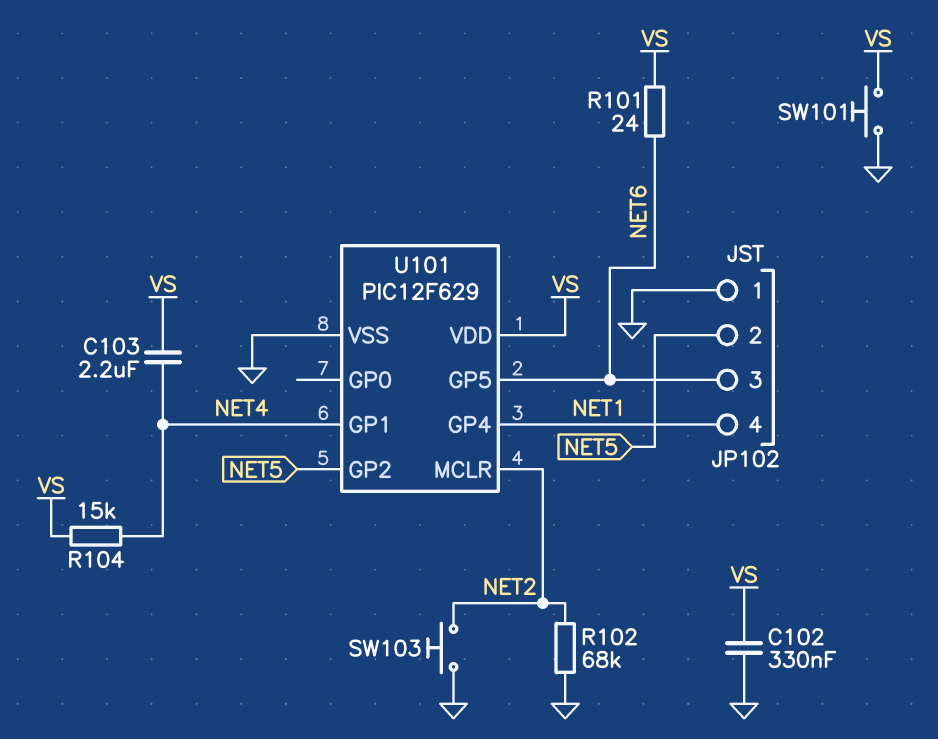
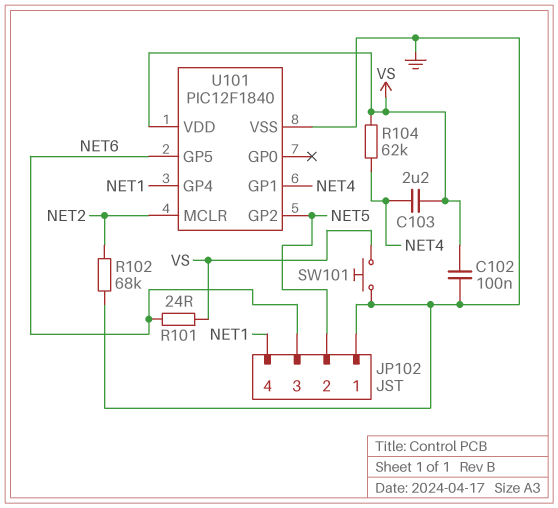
C102: 330nF (GND, VS) -> 100nF (GND, VS)
R104: 15k (NET4, VS) -> 62k (NET4, VS)
SW103: button (GND, NET2) -> none
U101: PIC12F629 -> PIC12F1840

